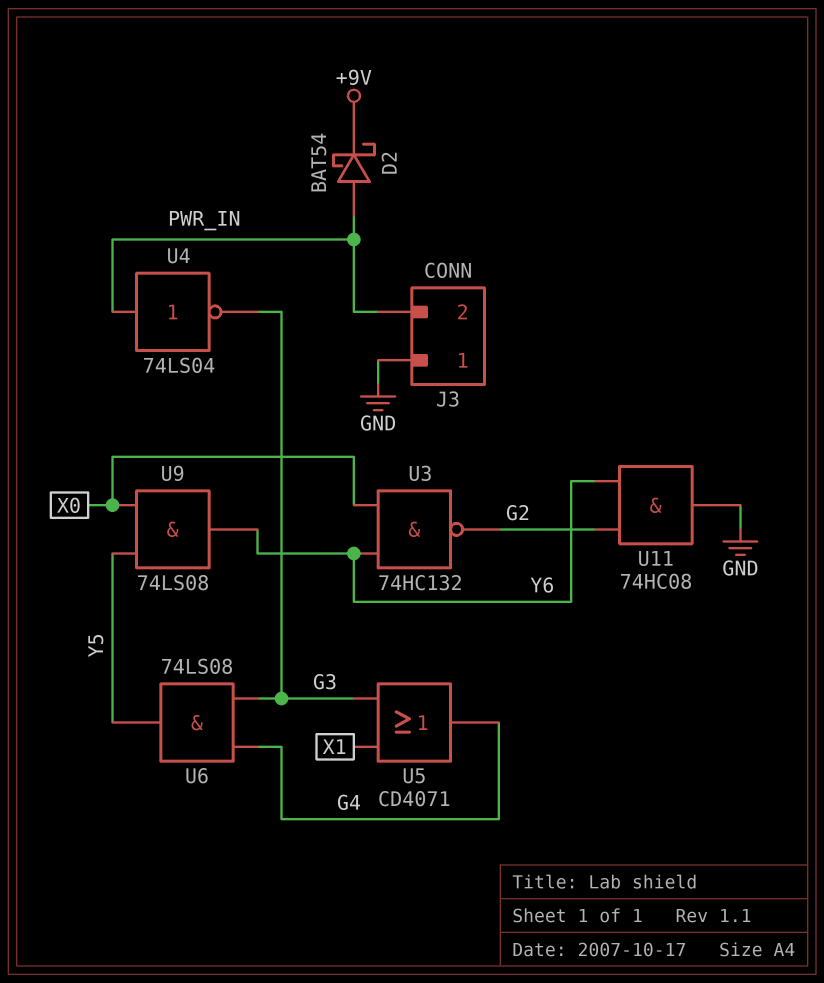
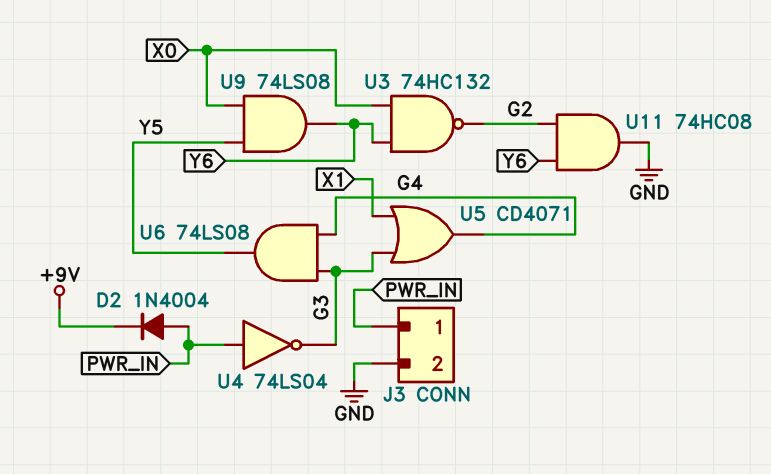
D2: schottky BAT54 (A PWR_IN, K +9V) -> diode 1N4004 (A PWR_IN, K +9V)
J3 pin 1: GND -> PWR_IN
J3 pin 2: PWR_IN -> GND

